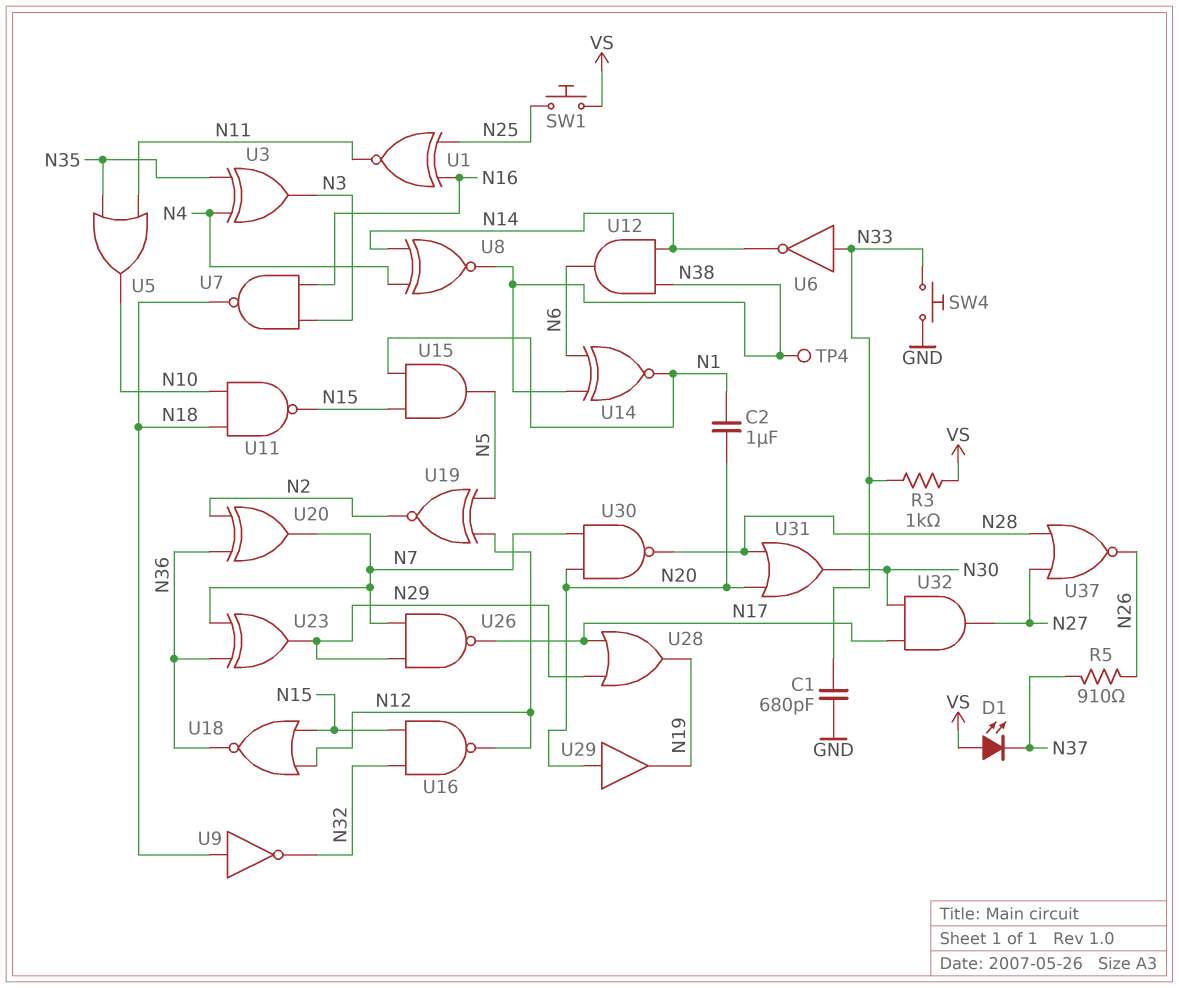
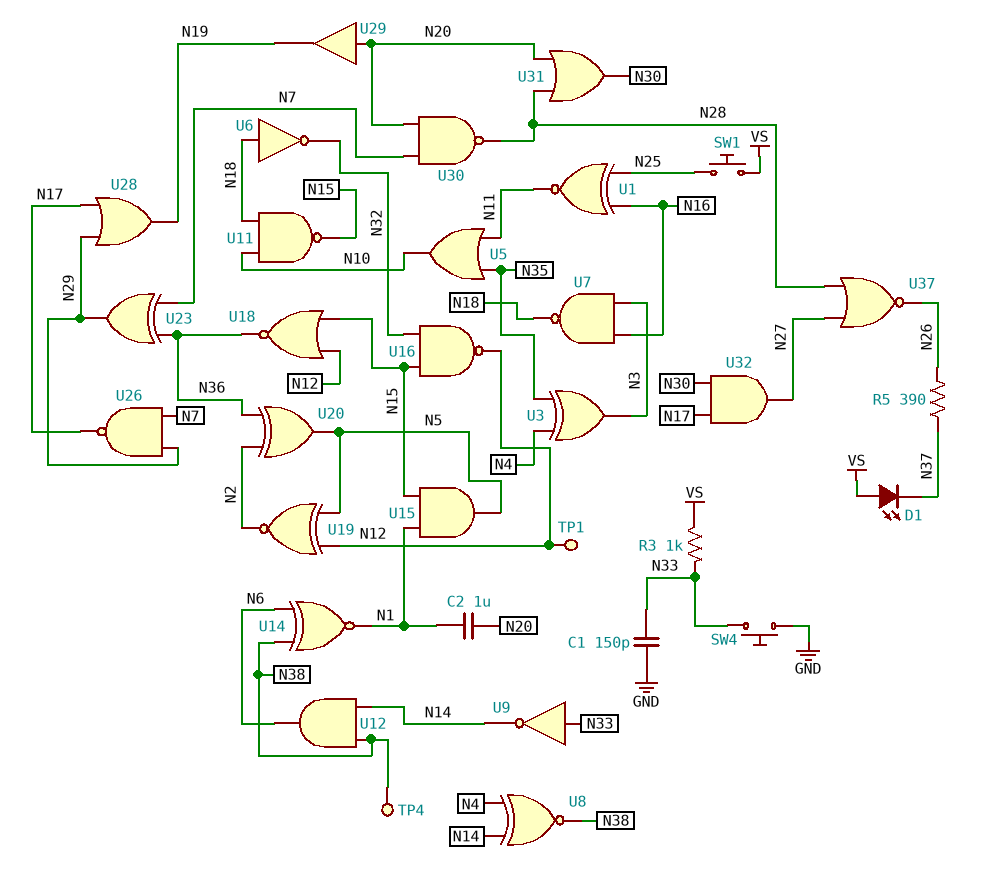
C1: 680pF (GND, N33) -> 150pF (GND, N33)
R5: 910 (N26, N37) -> 390 (N26, N37)
TP1: none -> test point (N12)
U6: NOT (in N33, out N14) -> NOT (in N18, out N32)
U9: NOT (in N18, out N32) -> NOT (in N33, out N14)
U20: XOR (in N2, in N36, out N7) -> XOR (in N2, in N36, out N5)

